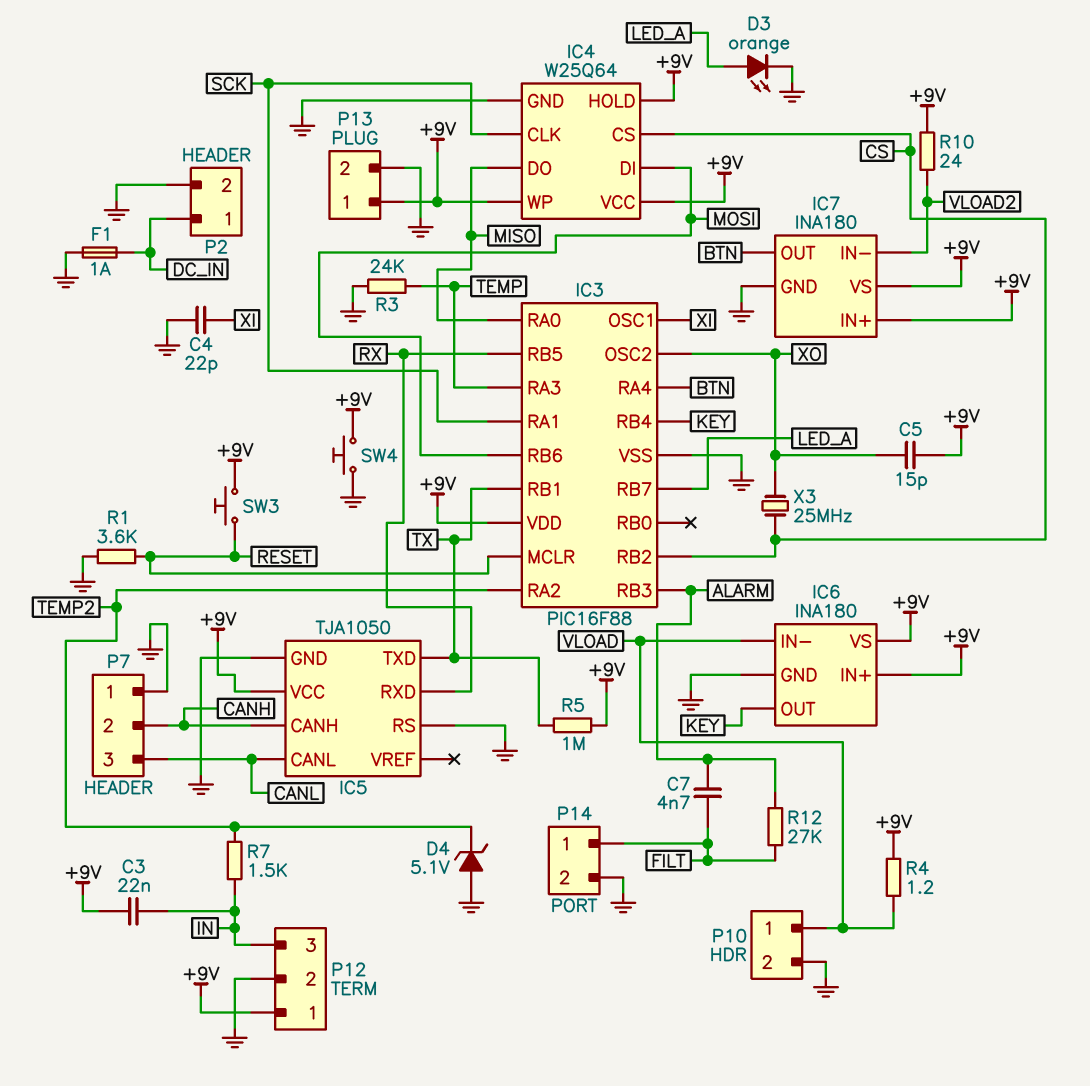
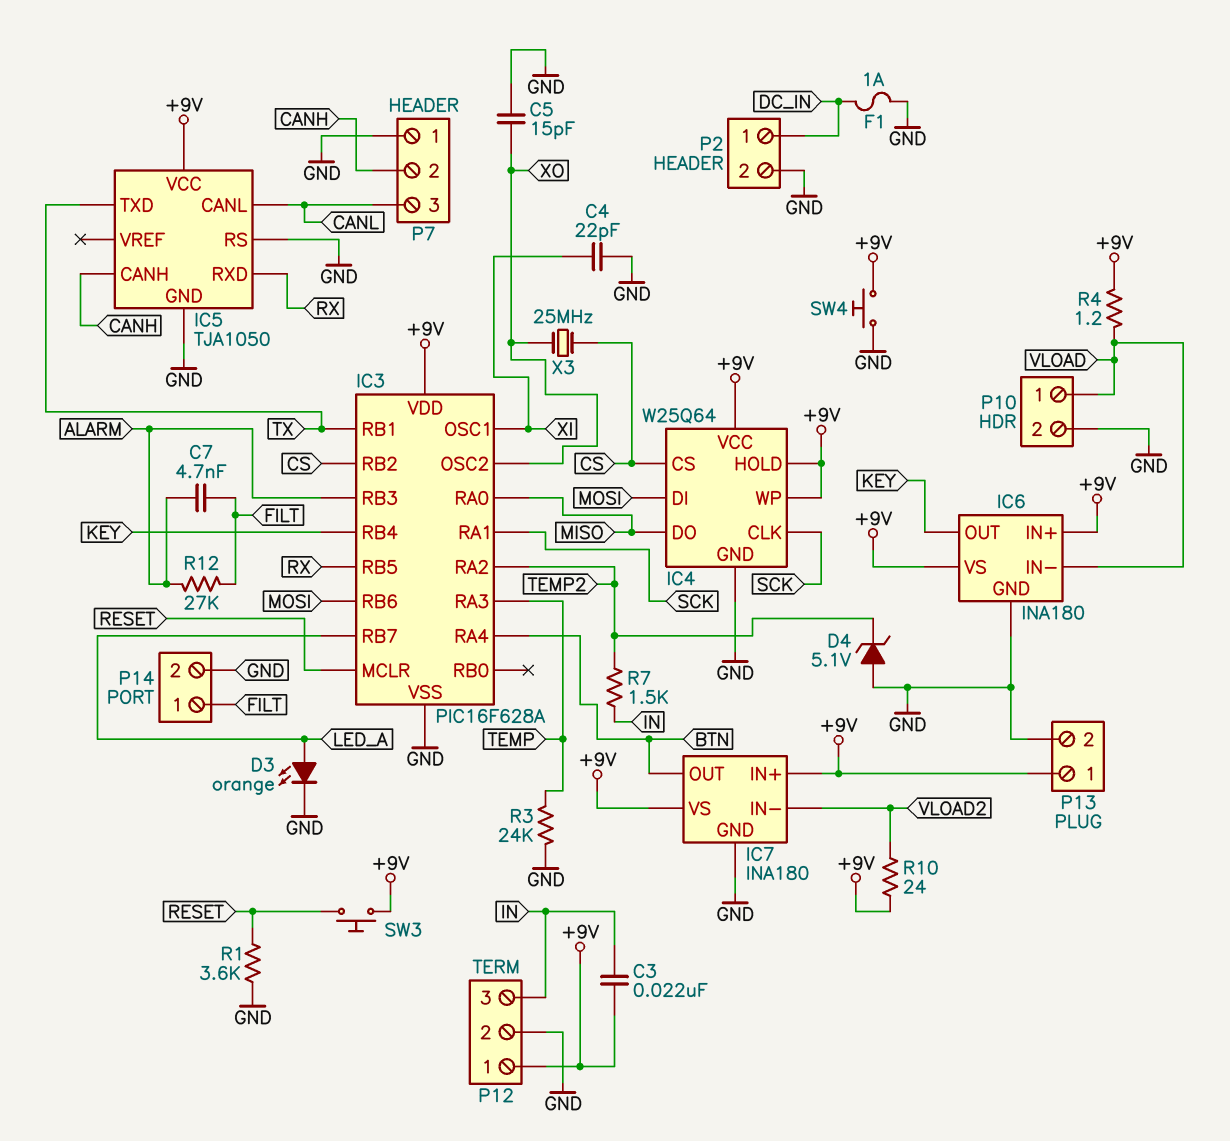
C5: 15pF (+9V, XO) -> 15pF (GND, XO)
IC3: PIC16F88 -> PIC16F628A
R5: 1M (+9V, TX) -> none

